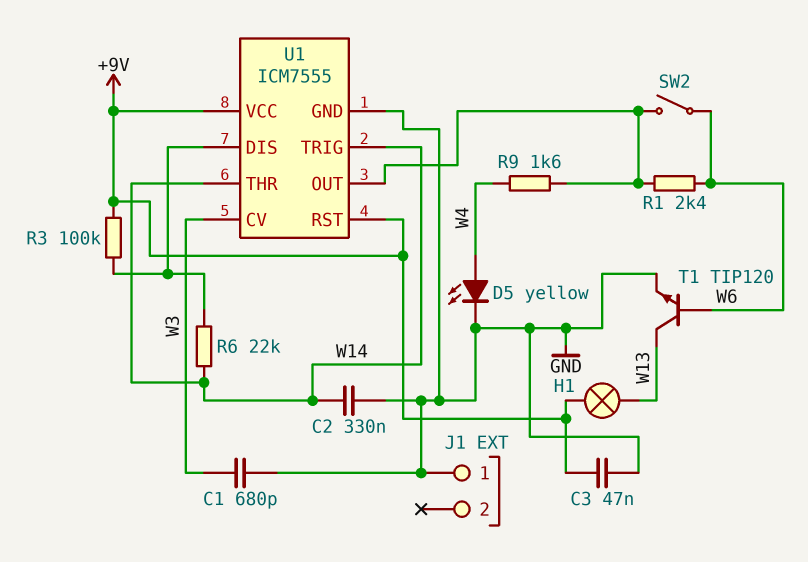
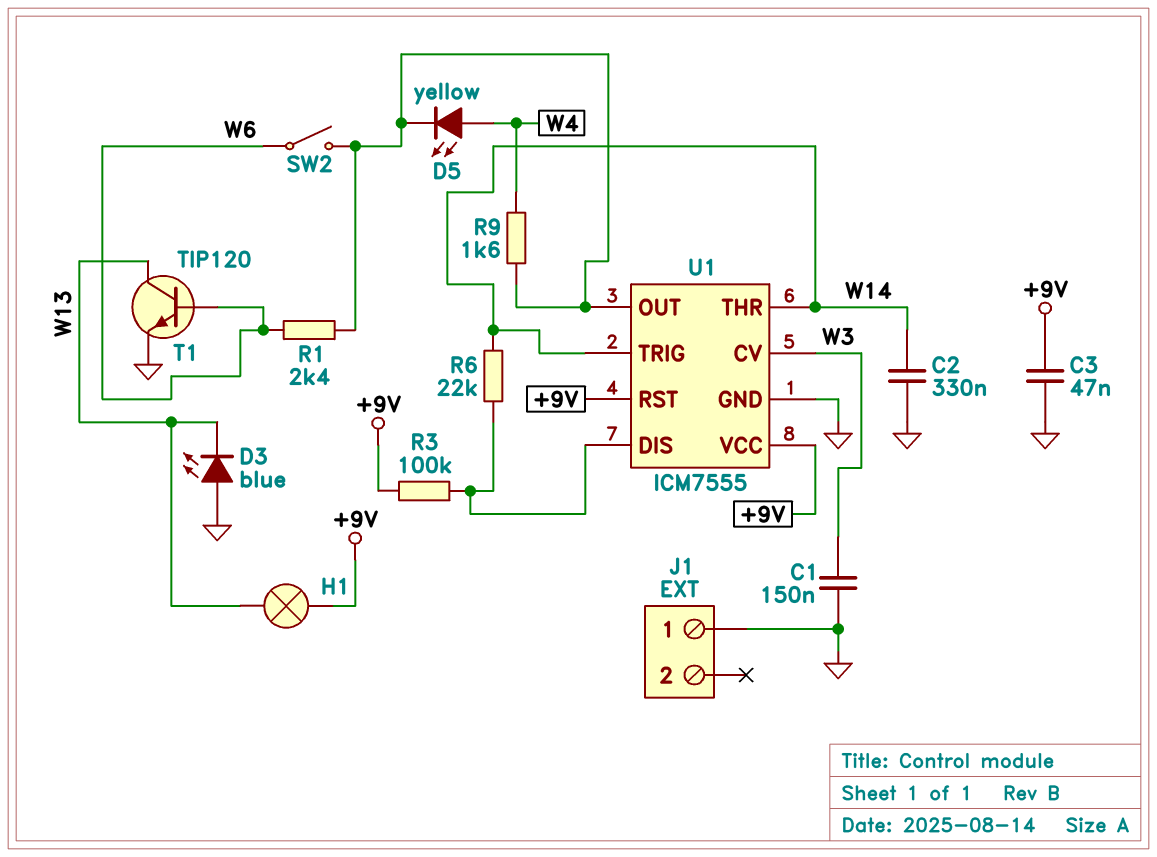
C1: 680pF (GND, W3) -> 150nF (GND, W3)
D3: none -> LED blue (A GND, K W13)
D5: LED yellow (A W4, K GND) -> LED yellow (A W4, K U1/OUT)

